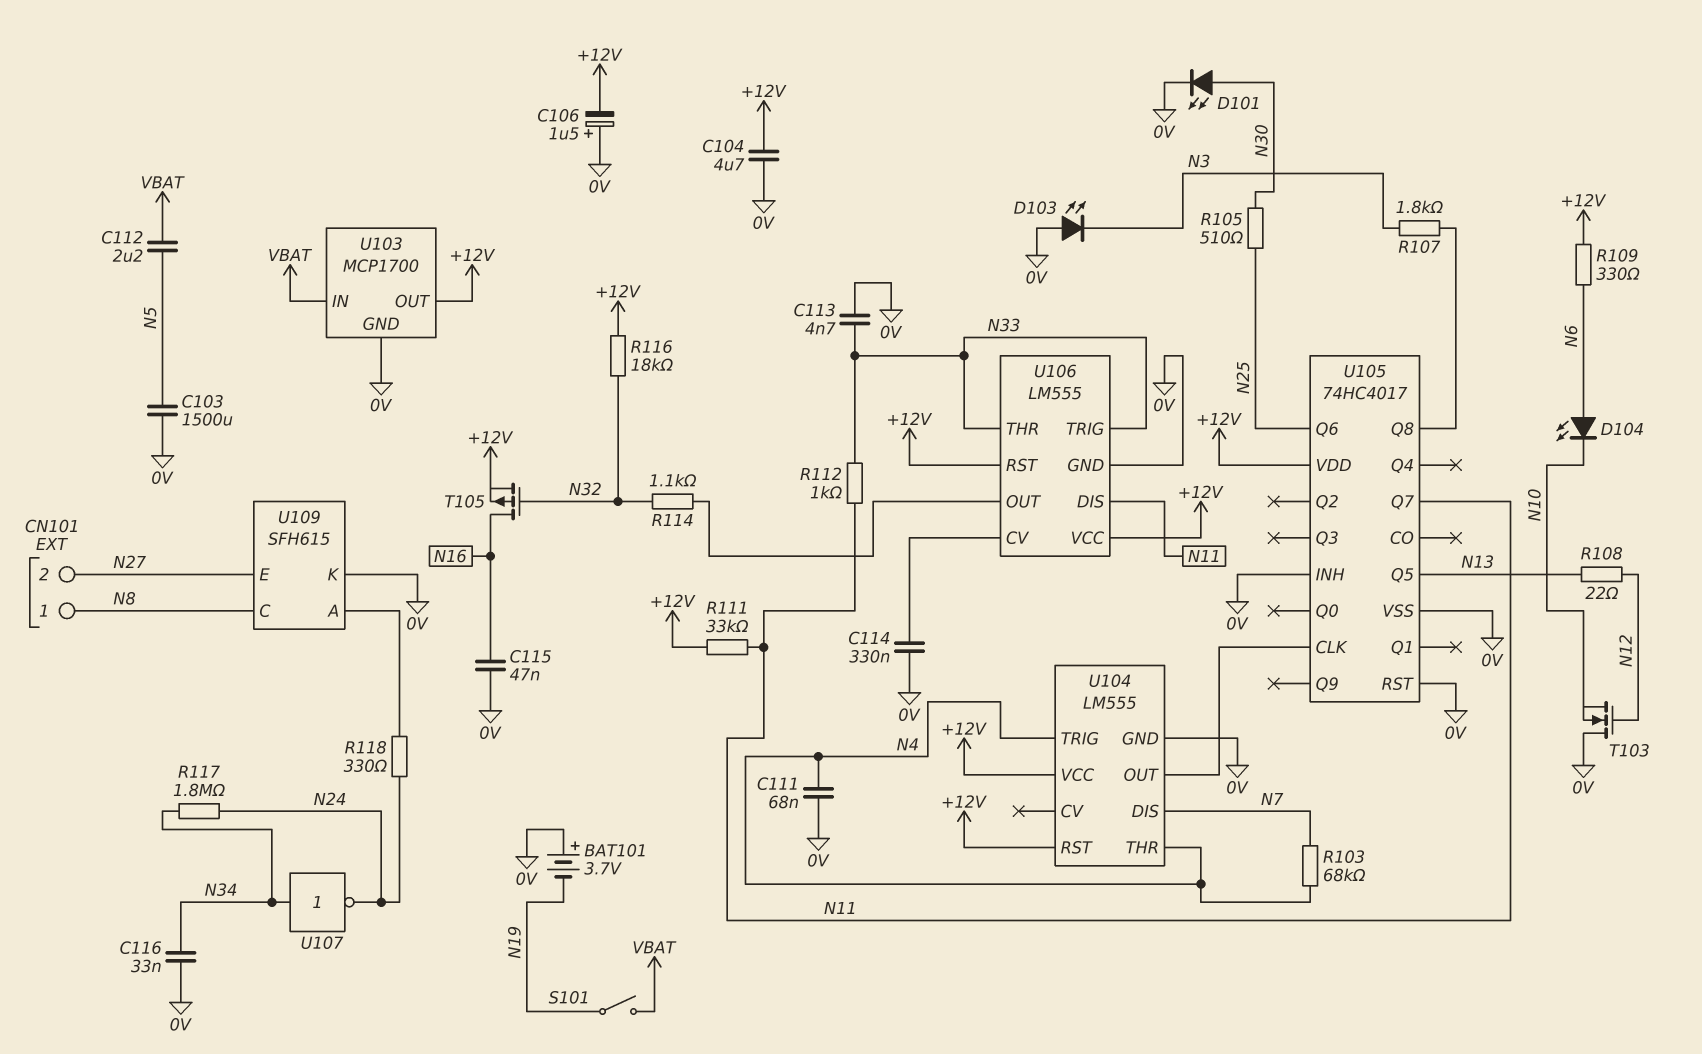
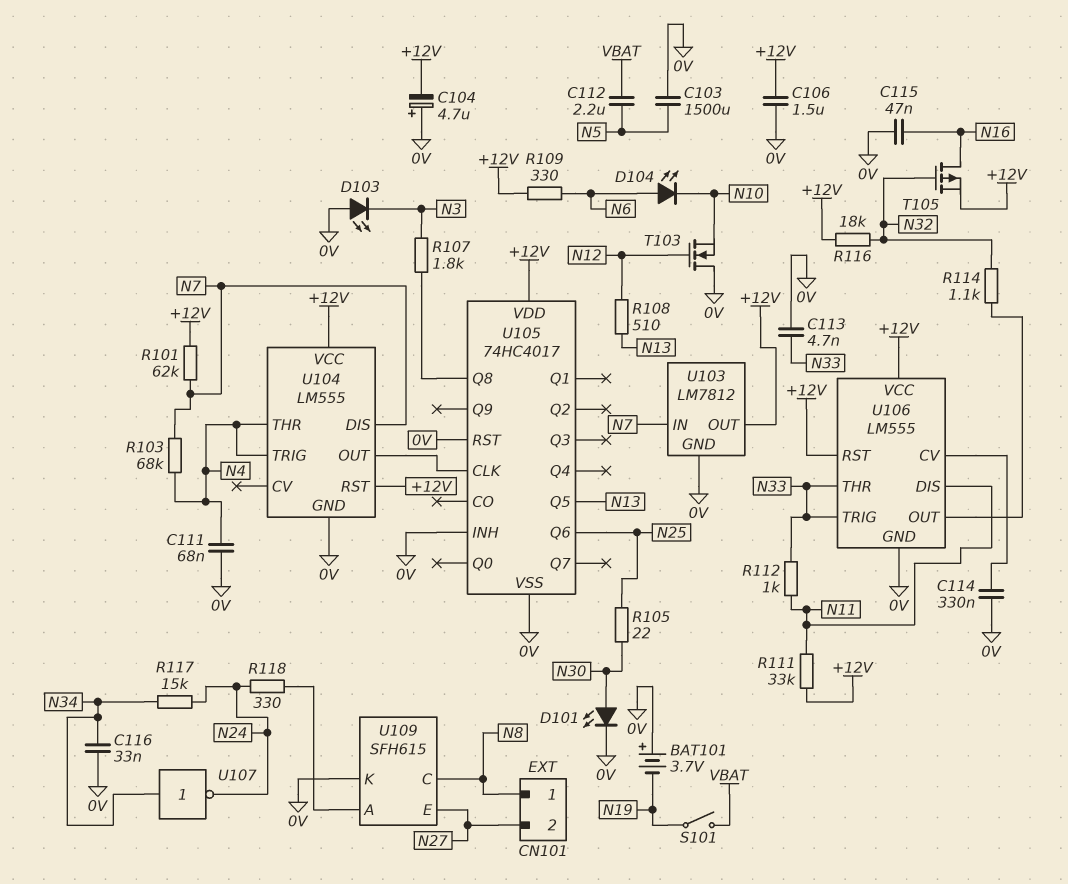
C104: 4.7uF (+12V, 0V) -> 4.7uF (plus 0V, minus +12V)
C106: 1.5uF (plus 0V, minus +12V) -> 1.5uF (+12V, 0V)
R101: none -> 62k (+12V, N7)
R105: 510 (N25, N30) -> 22 (N25, N30)
R108: 22 (N12, N13) -> 510 (N12, N13)
R117: 1.8M (N24, N34) -> 15k (N24, N34)
U103: MCP1700 -> LM7812
U103 pin IN: VBAT -> N7
U105 pin Q7: N11 -> none

